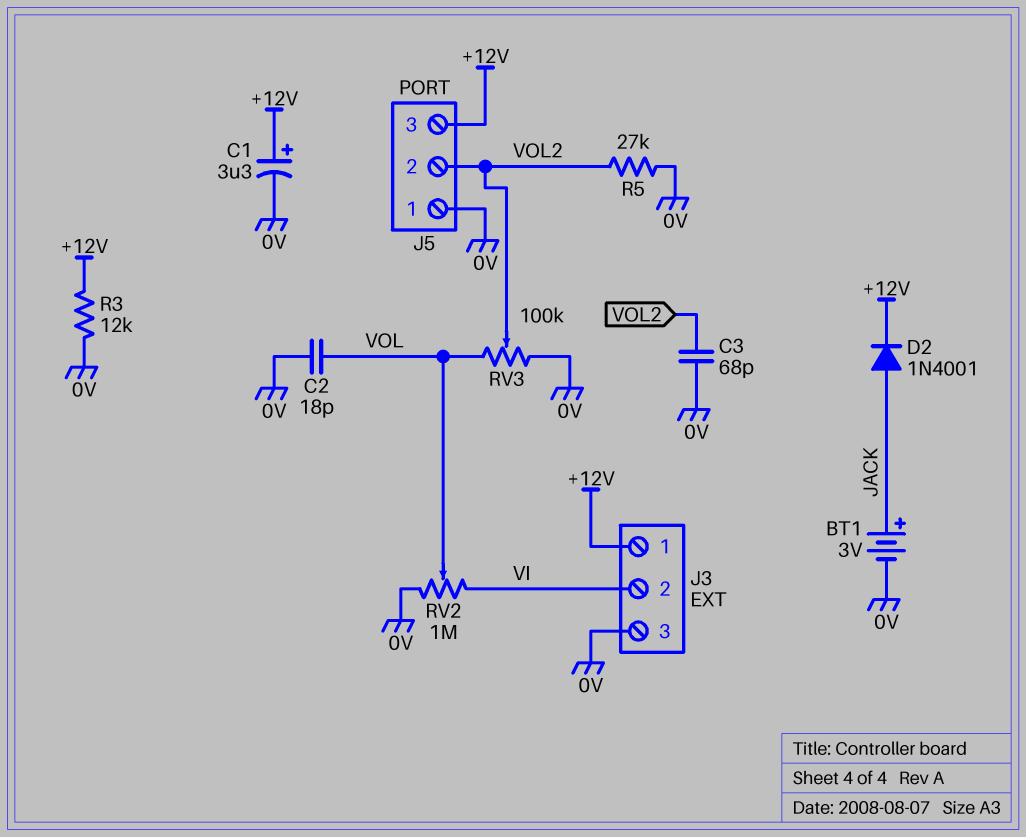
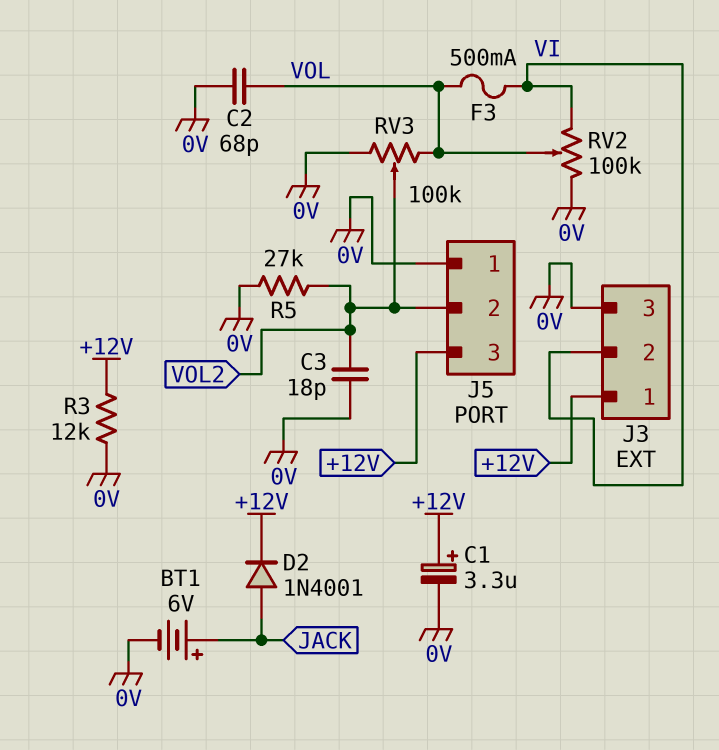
BT1: 3V (plus JACK, minus 0V) -> 6V (plus JACK, minus 0V)
C2: 18pF (0V, VOL) -> 68pF (0V, VOL)
C3: 68pF (0V, VOL2) -> 18pF (0V, VOL2)
F3: none -> 500mA (VI, VOL)
RV2: 1M (0V, VI, wiper VOL) -> 100k (0V, VI, wiper VOL)

